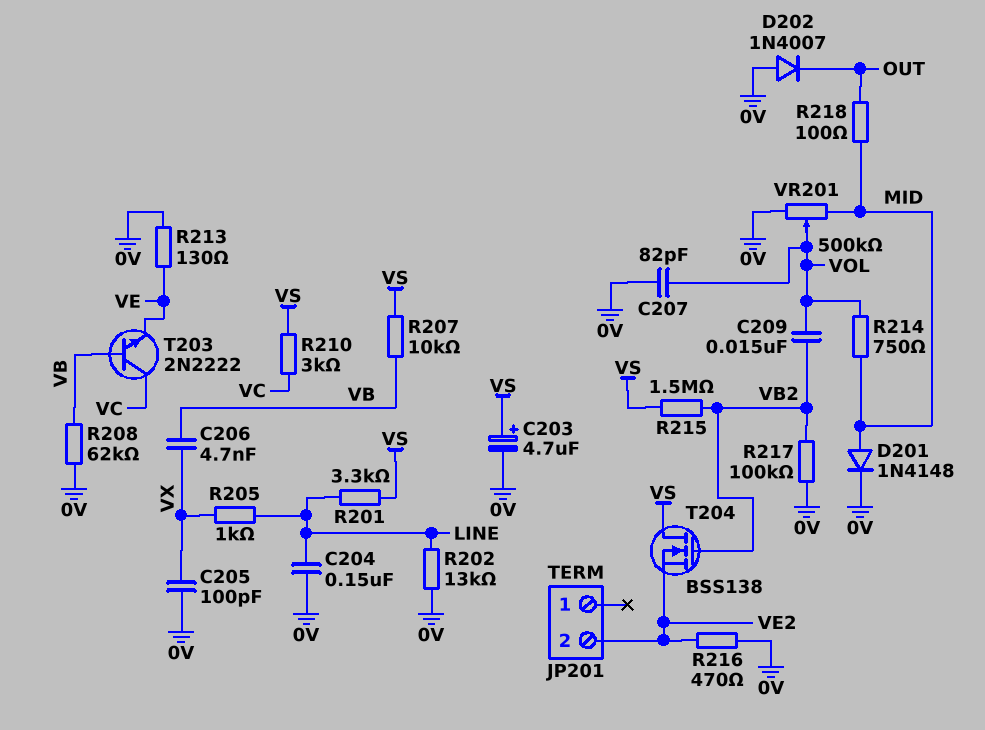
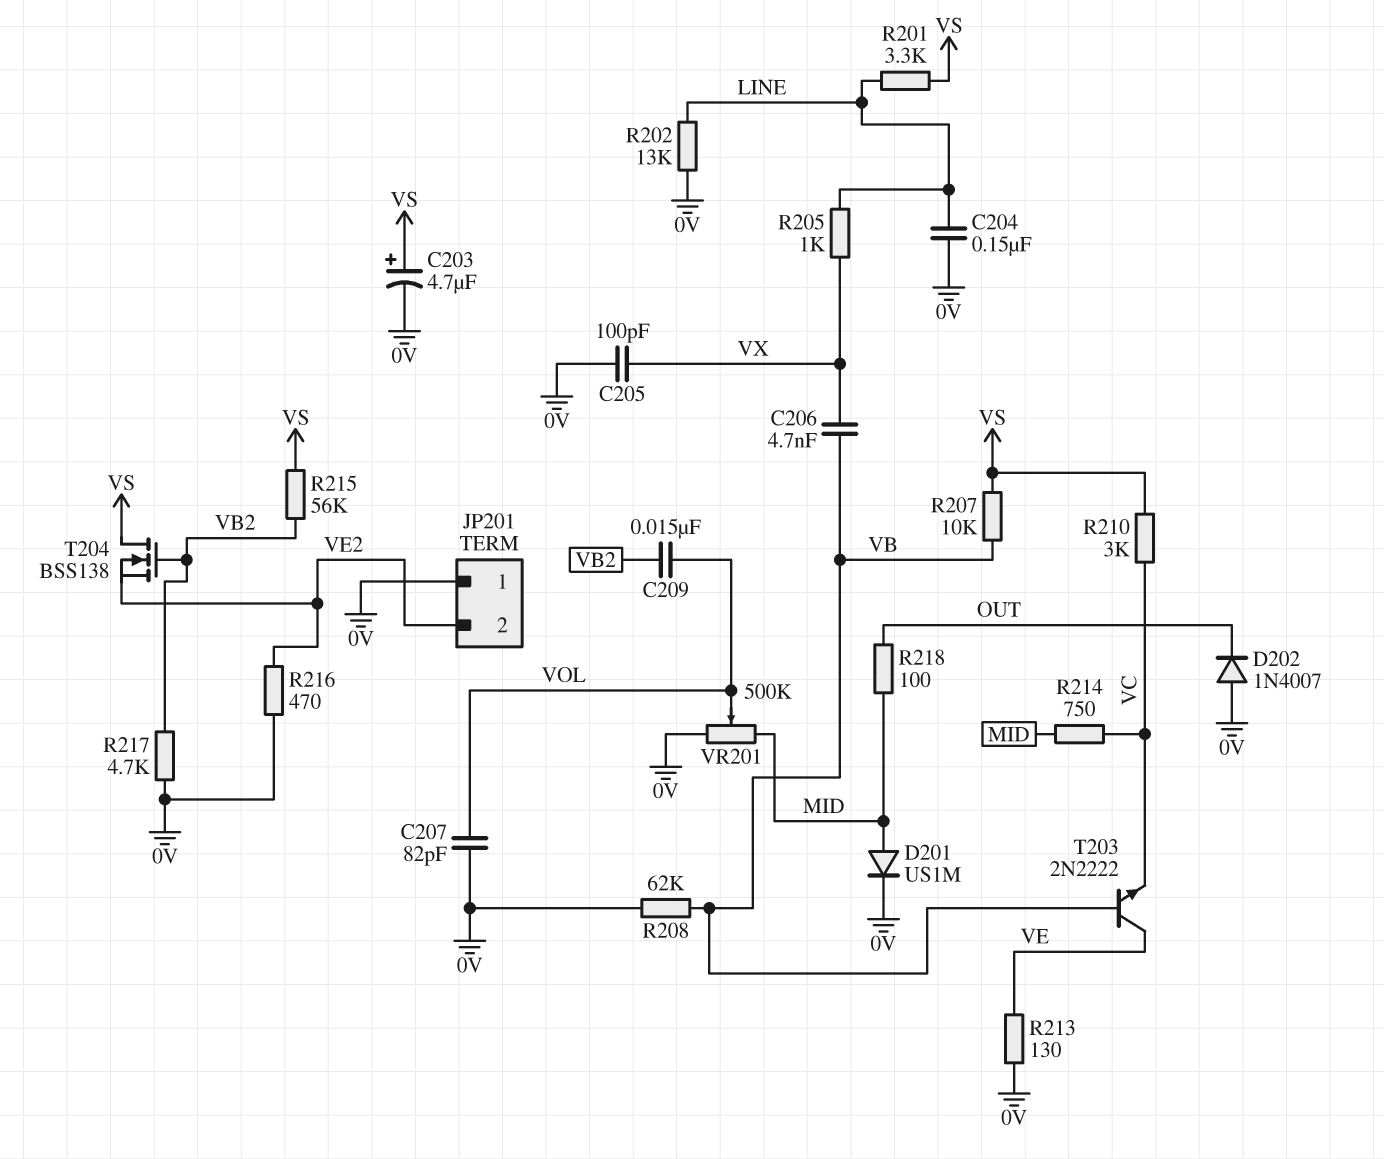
D201: diode 1N4148 (A MID, K 0V) -> diode US1M (A MID, K 0V)
JP201 pin 1: none -> 0V
R214: 750 (MID, VOL) -> 750 (MID, VC)
R215: 1.5M (VB2, VS) -> 56k (VB2, VS)
R217: 100k (0V, VB2) -> 4.7k (0V, VB2)
T203: NPN 2N2222 (B VB, C VC, E VE) -> NPN 2N2222 (B VB, C VE, E VC)

